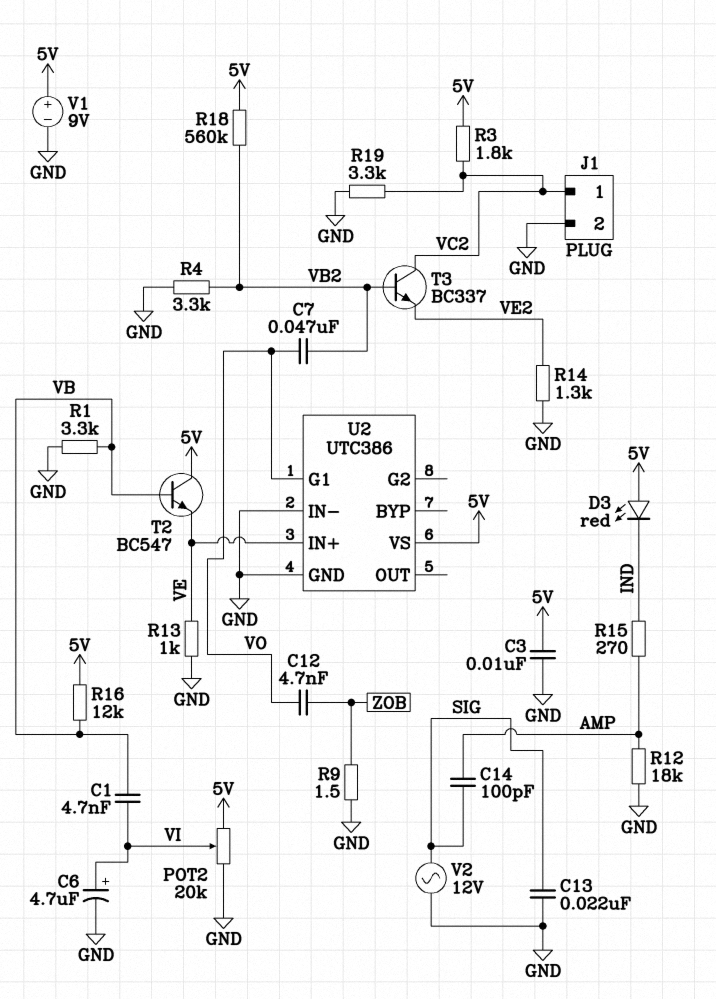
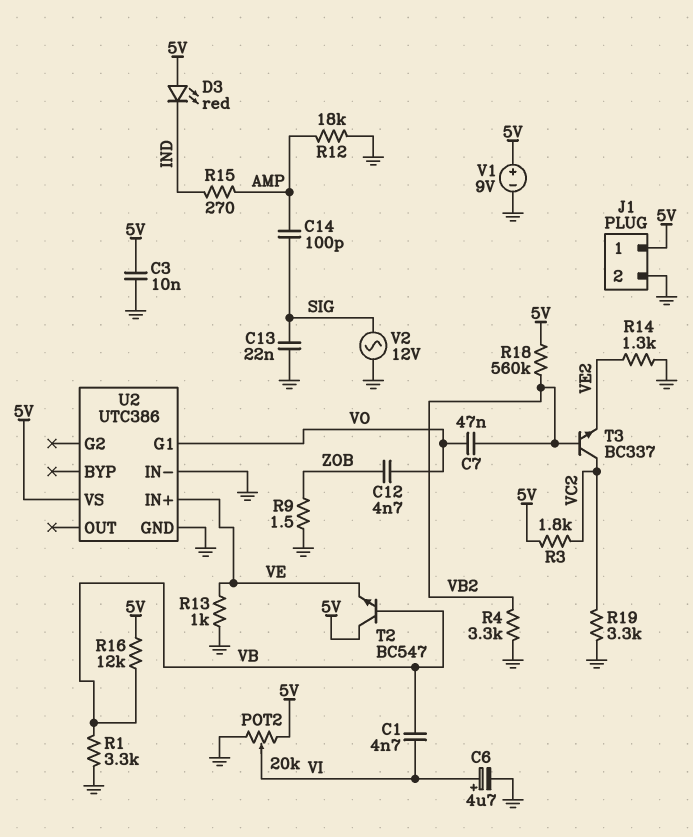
J1 pin 1: VC2 -> 5V

